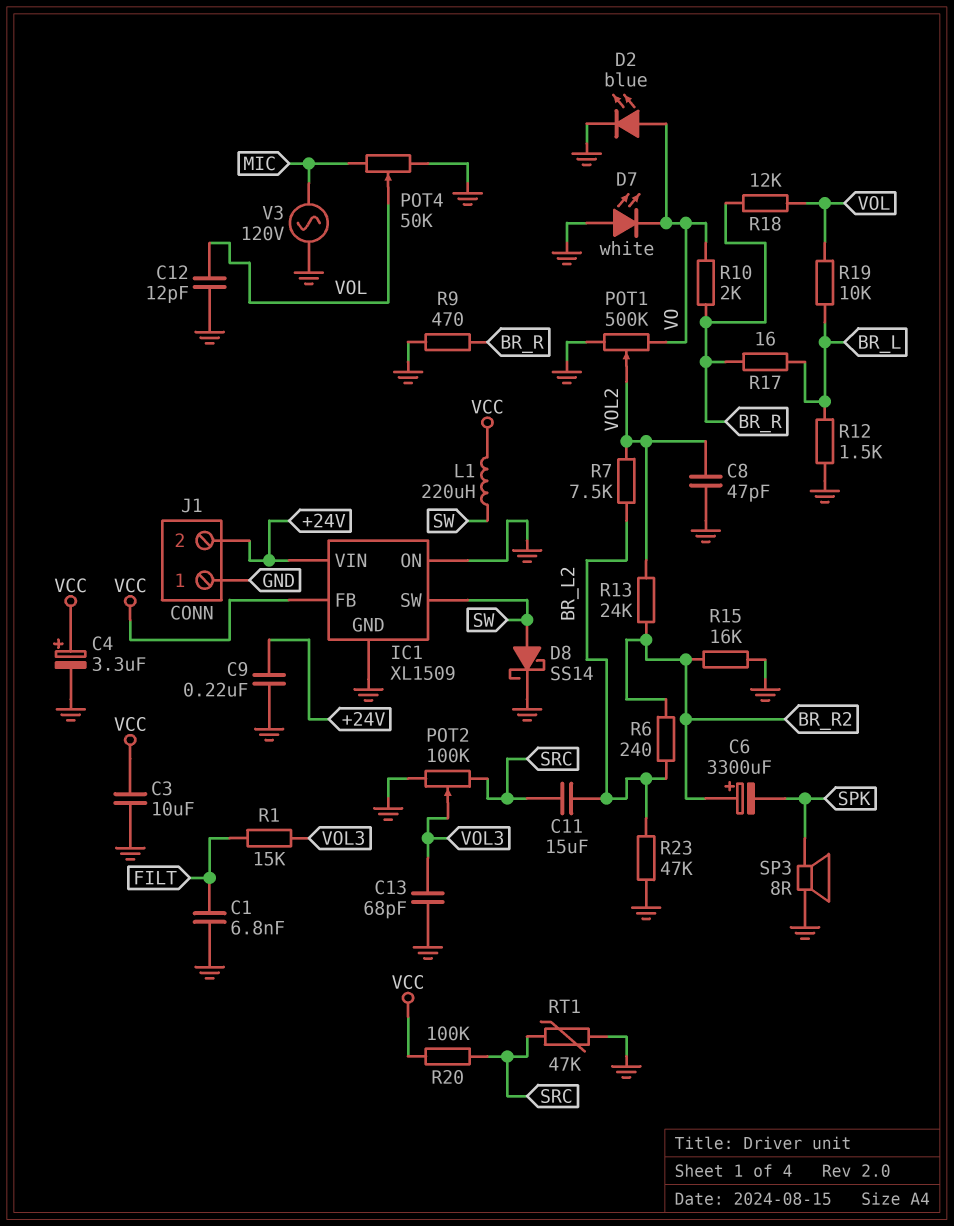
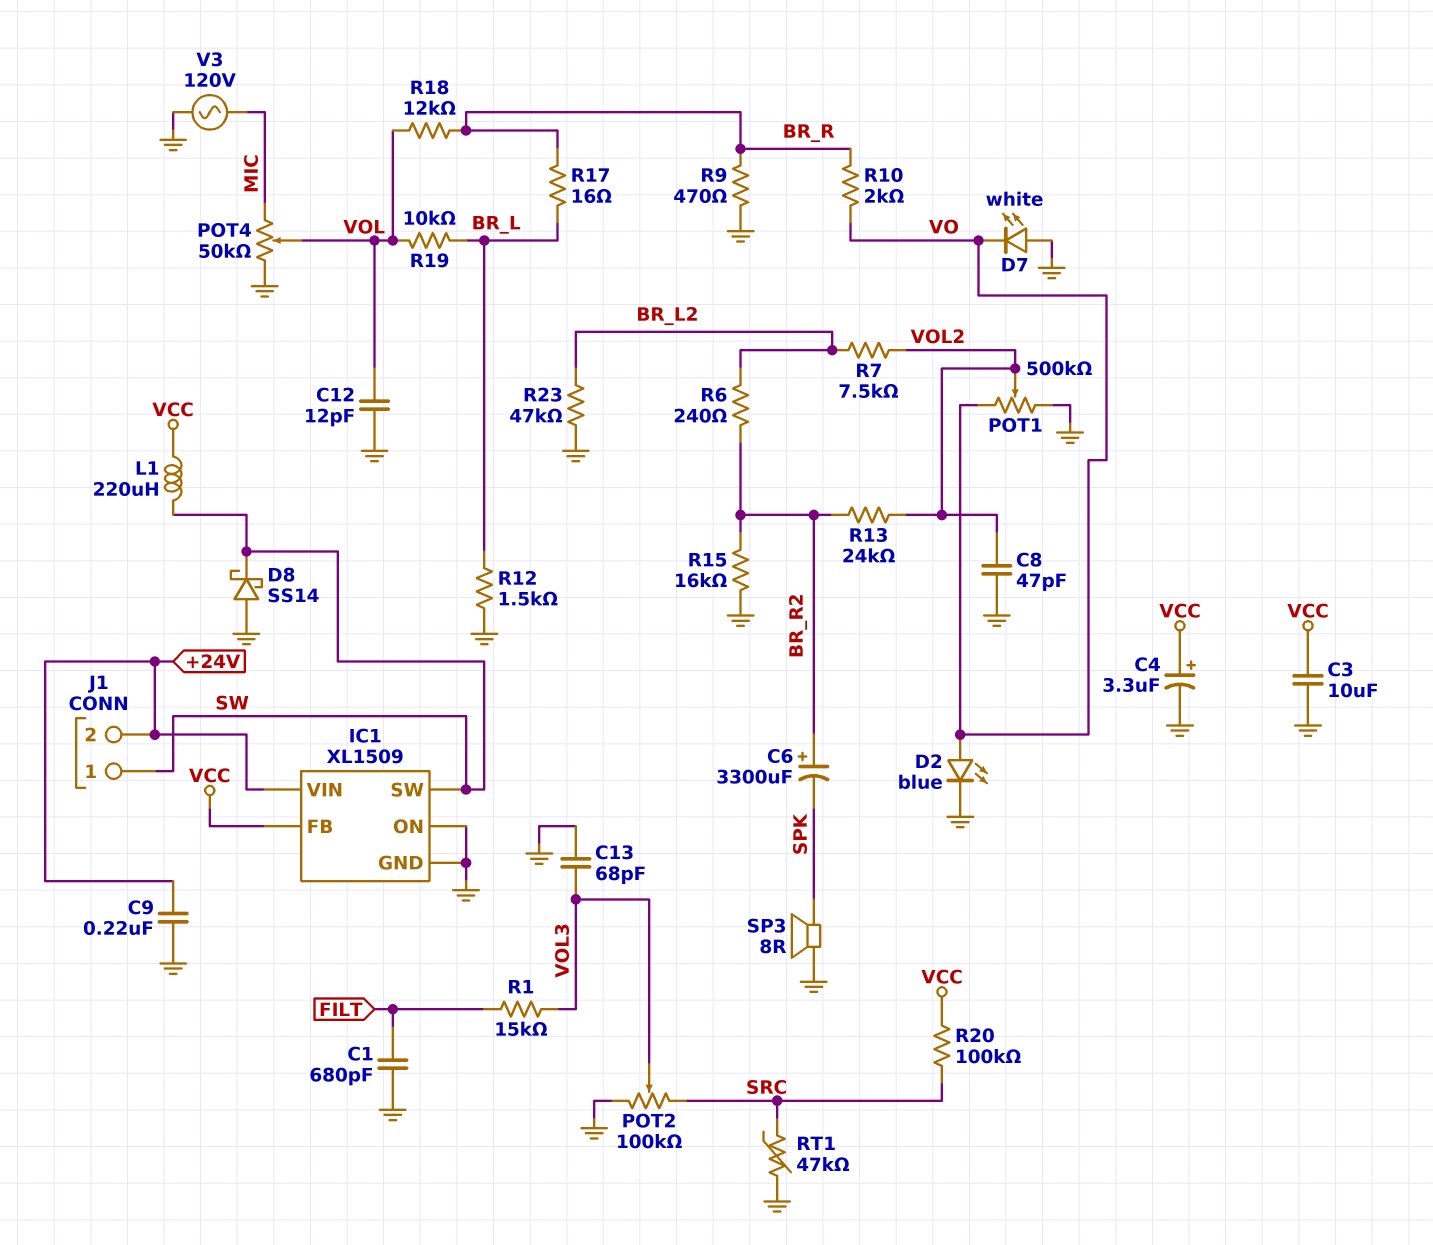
C1: 6.8nF (FILT, GND) -> 680pF (FILT, GND)
C11: 15uF (BR_L2, SRC) -> none
D8: schottky SS14 (A SW, K GND) -> schottky SS14 (A GND, K SW)
J1 pin 1: GND -> SW

